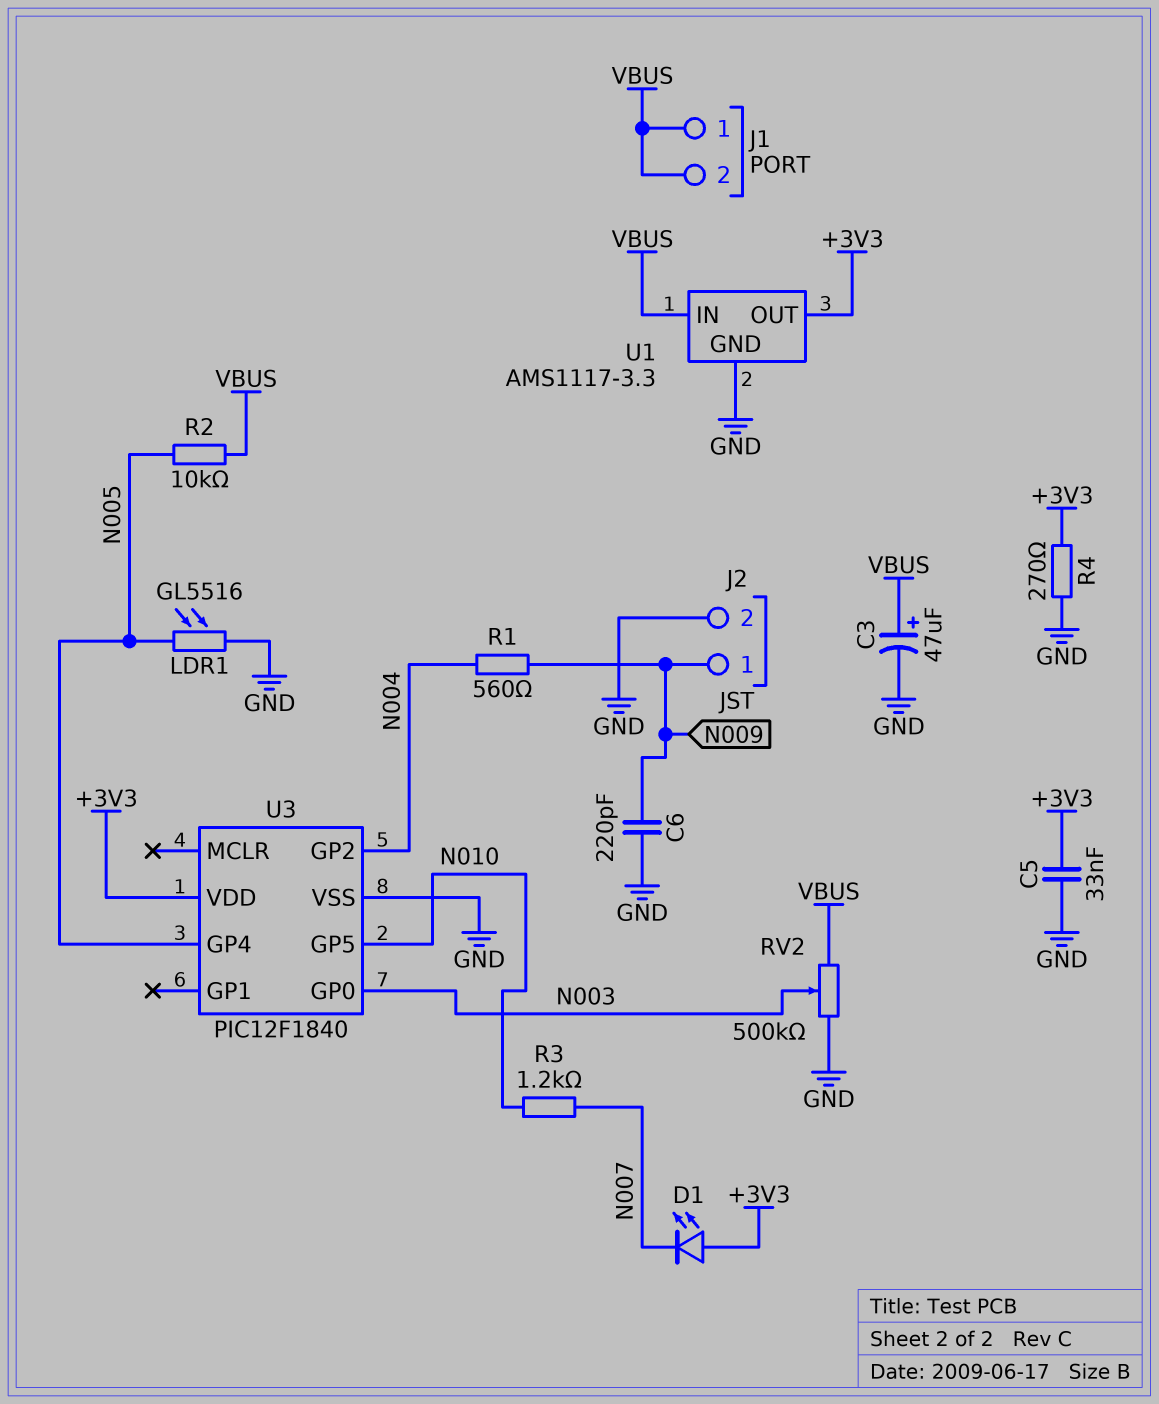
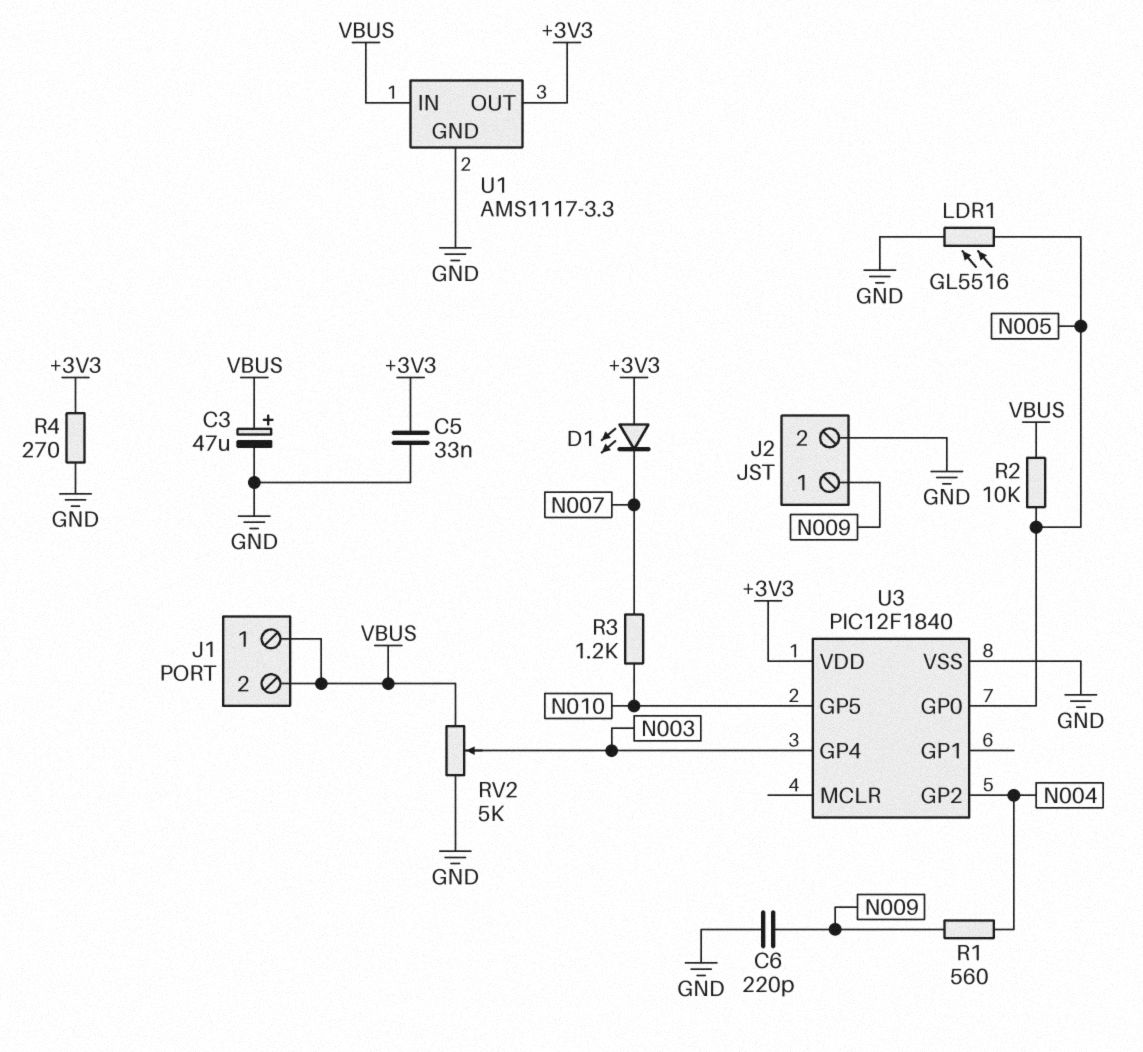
RV2: 500k (GND, VBUS, wiper N003) -> 5k (GND, VBUS, wiper N003)
U3 pin GP0: N003 -> N005
U3 pin GP4: N005 -> N003

